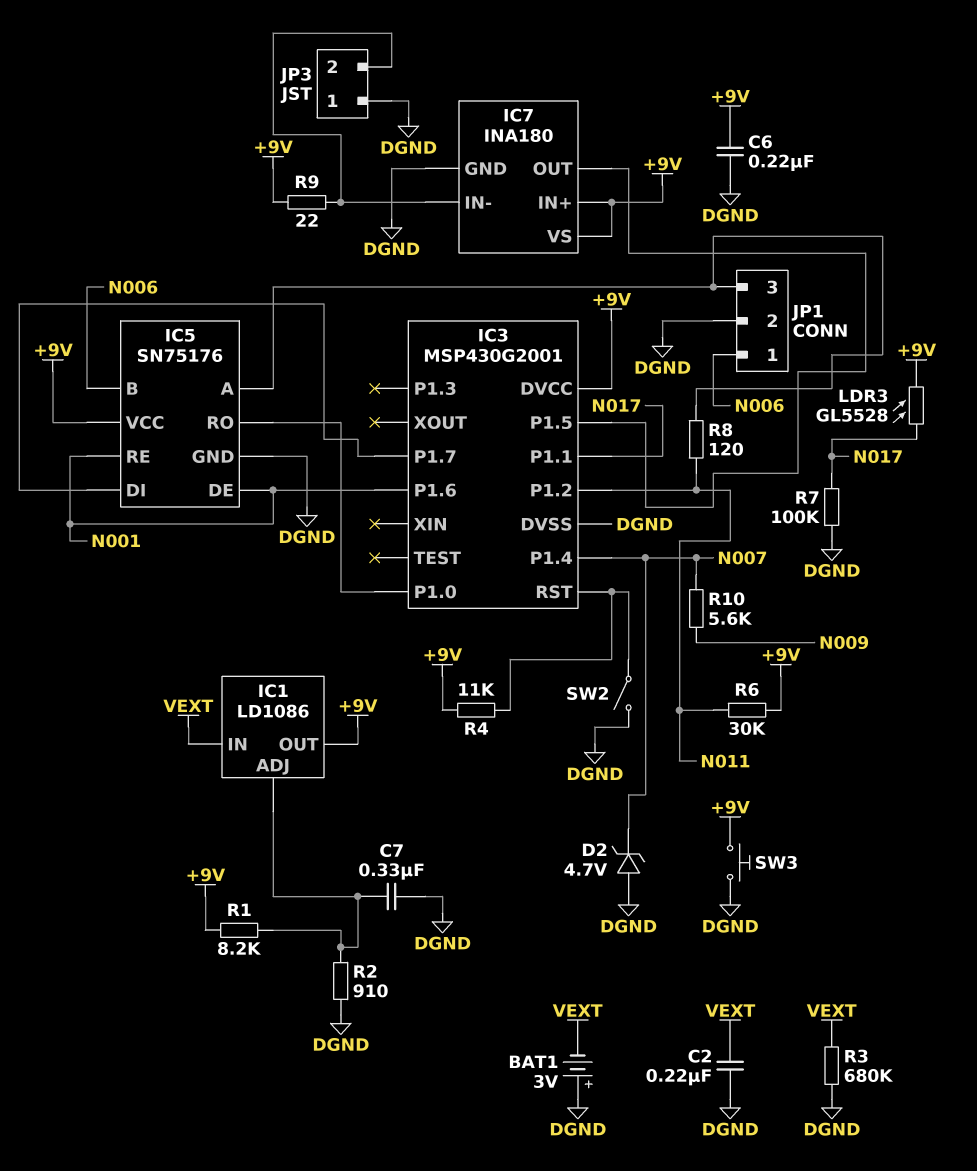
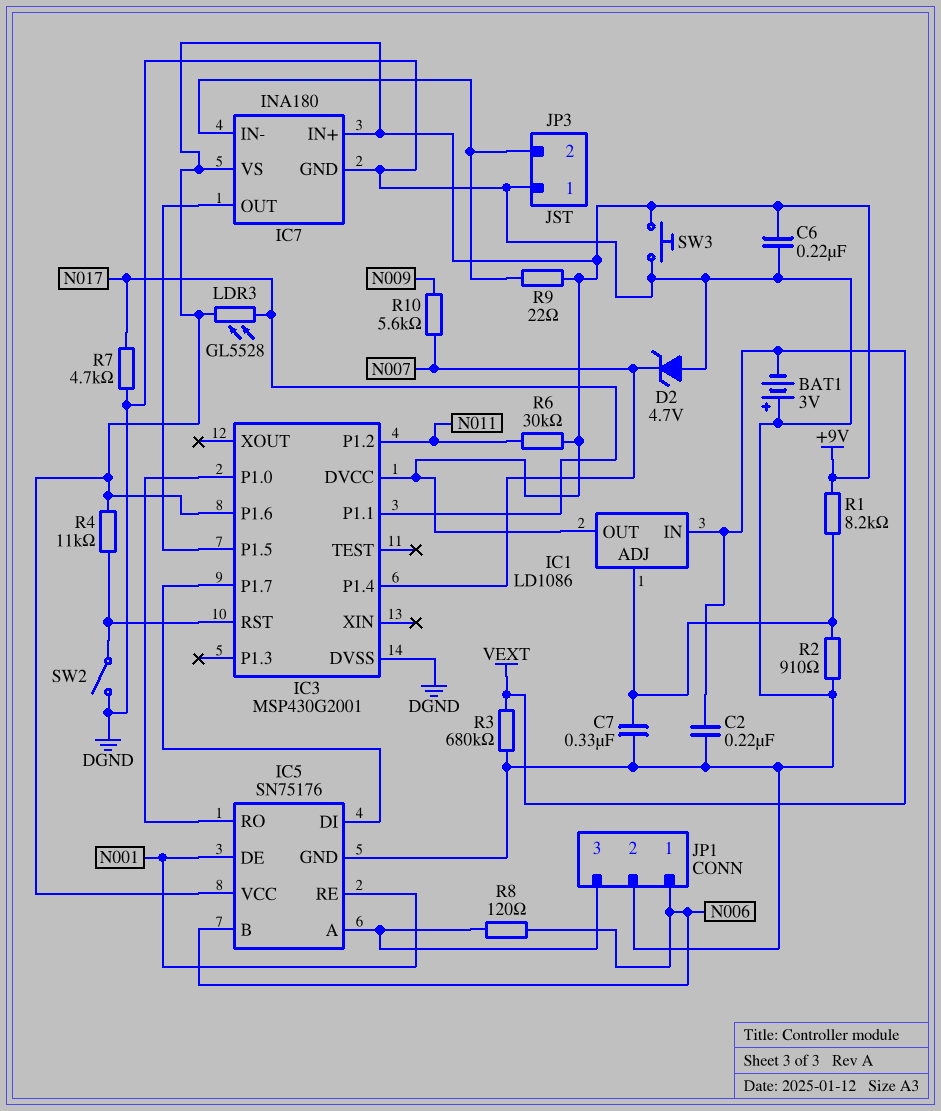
IC3 pin P1.6: N001 -> +9V
R7: 100k (DGND, N017) -> 4.7k (DGND, N017)
R8: 120 (IC5/A, N011) -> 120 (IC5/A, N006)

